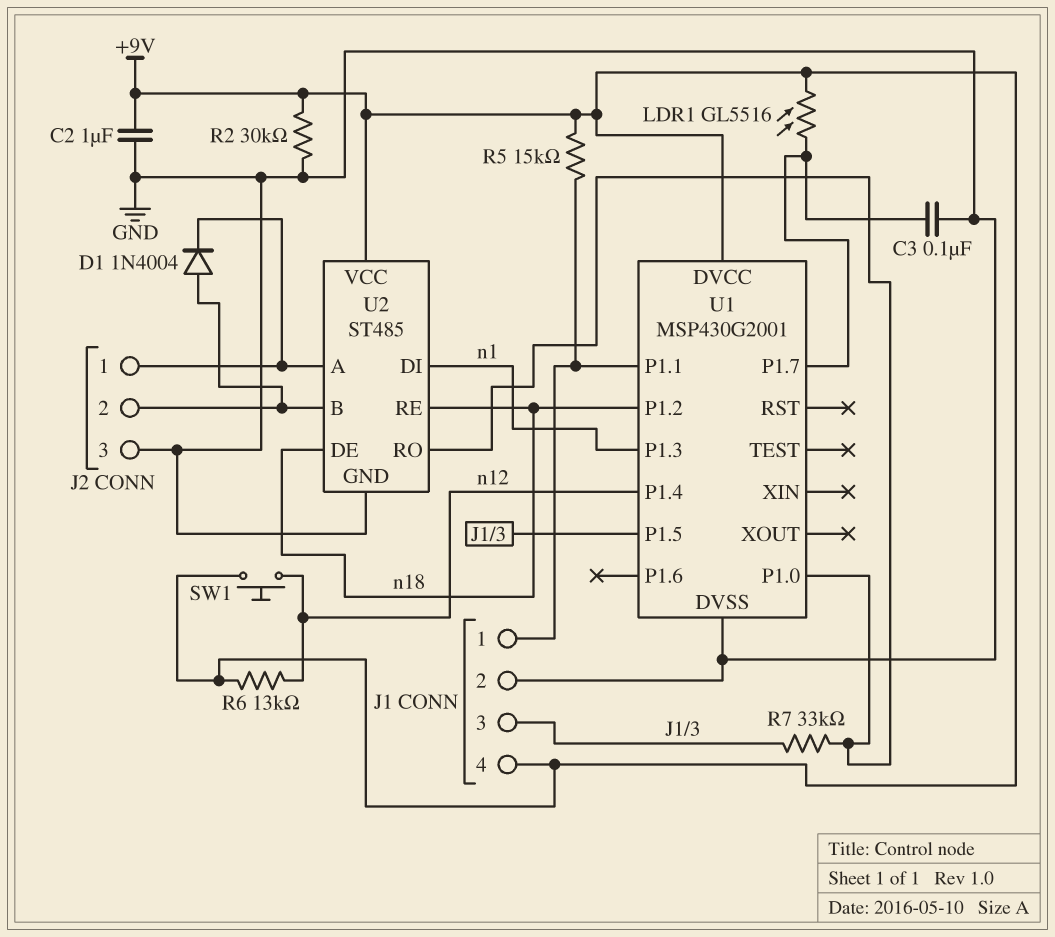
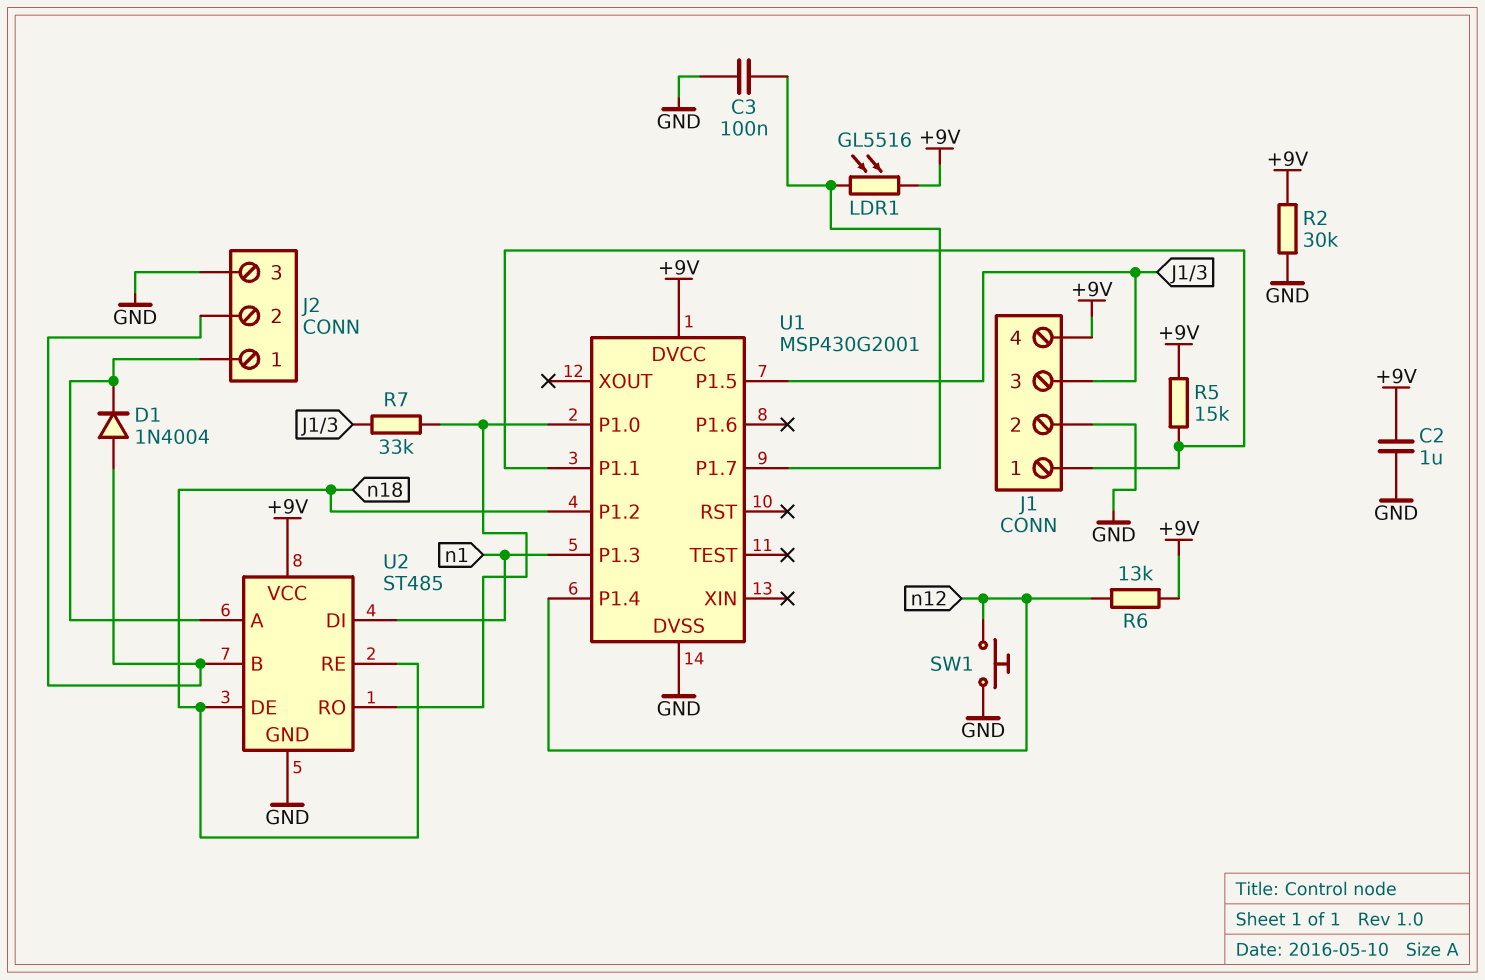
SW1: button (+9V, n12) -> button (GND, n12)

